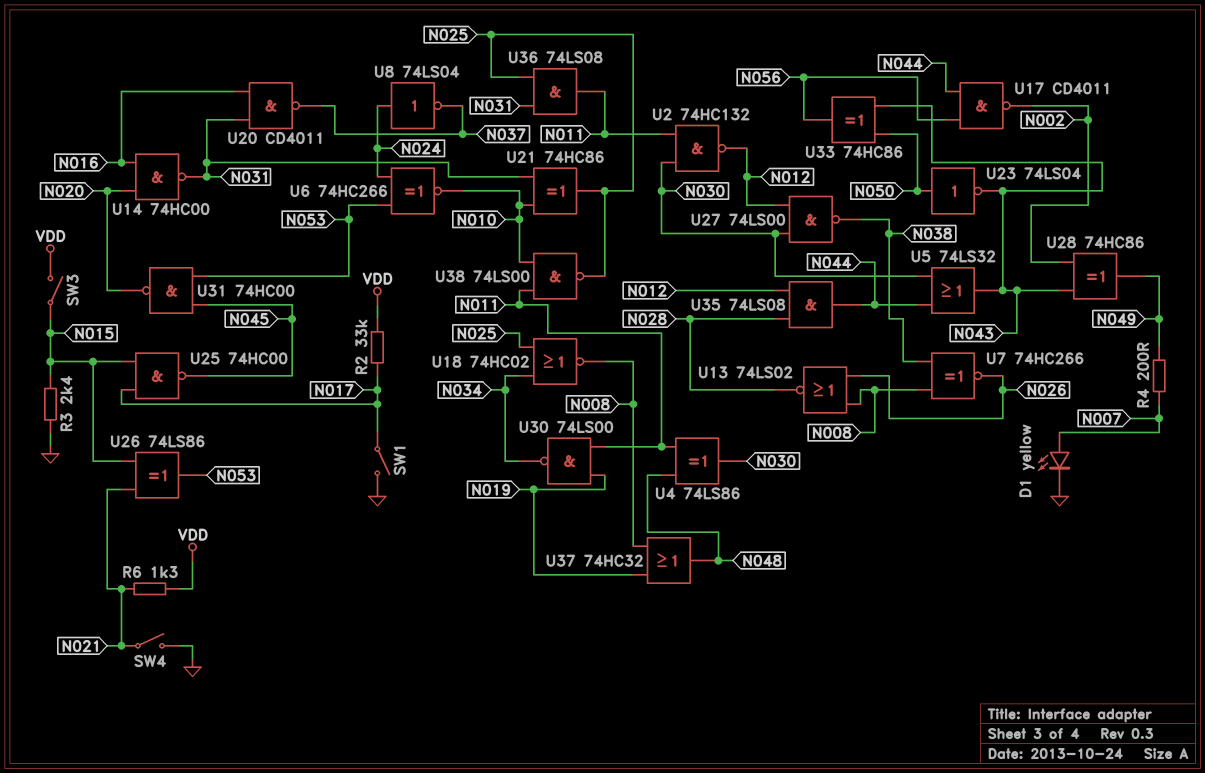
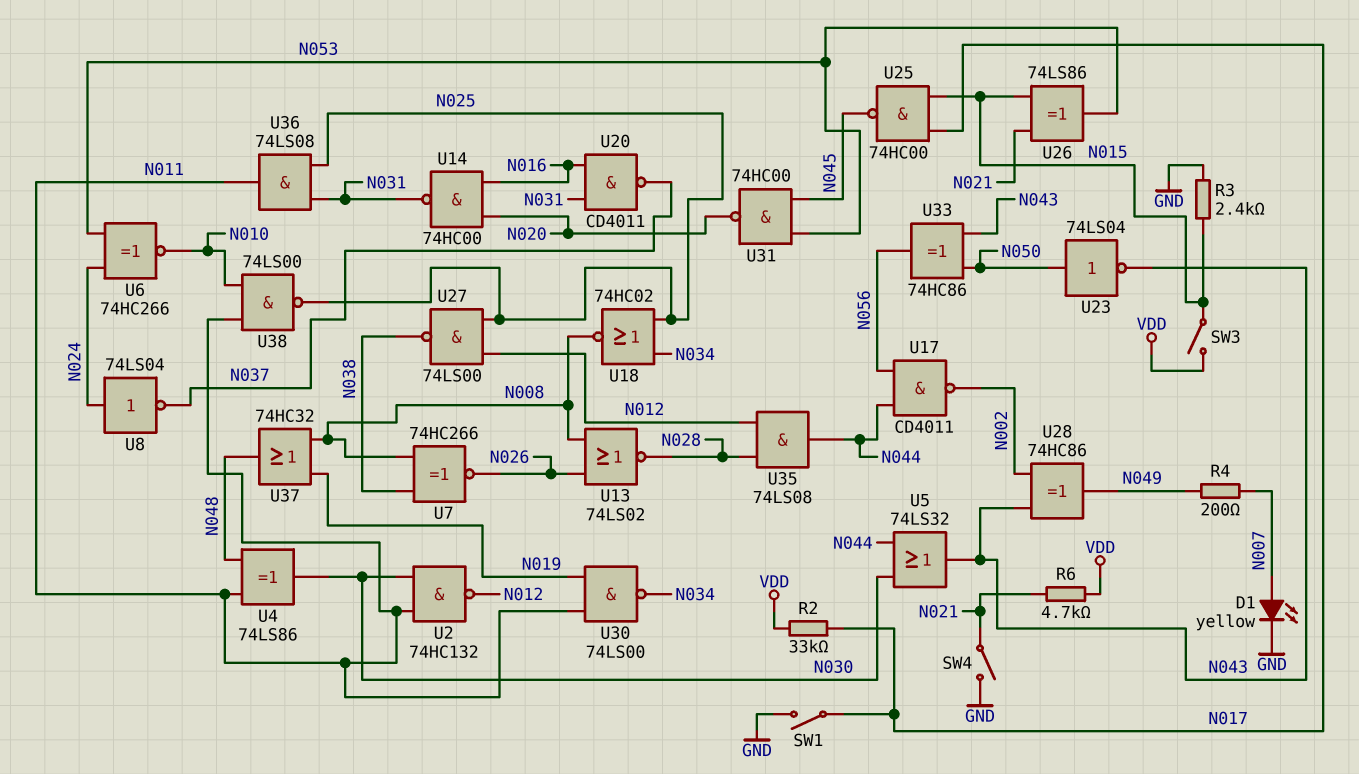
R6: 1.3k (N021, VDD) -> 4.7k (N021, VDD)
U21: XOR 74HC86 (in N010, in N031, out N025) -> none
U27: NAND 74LS00 (in N012, in N030, out N038) -> NAND 74LS00 (in N012, in N025, out N038)

